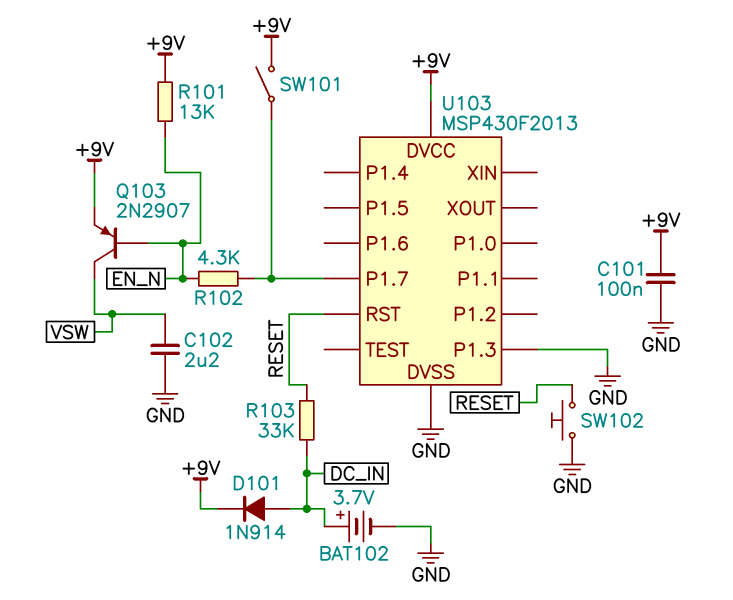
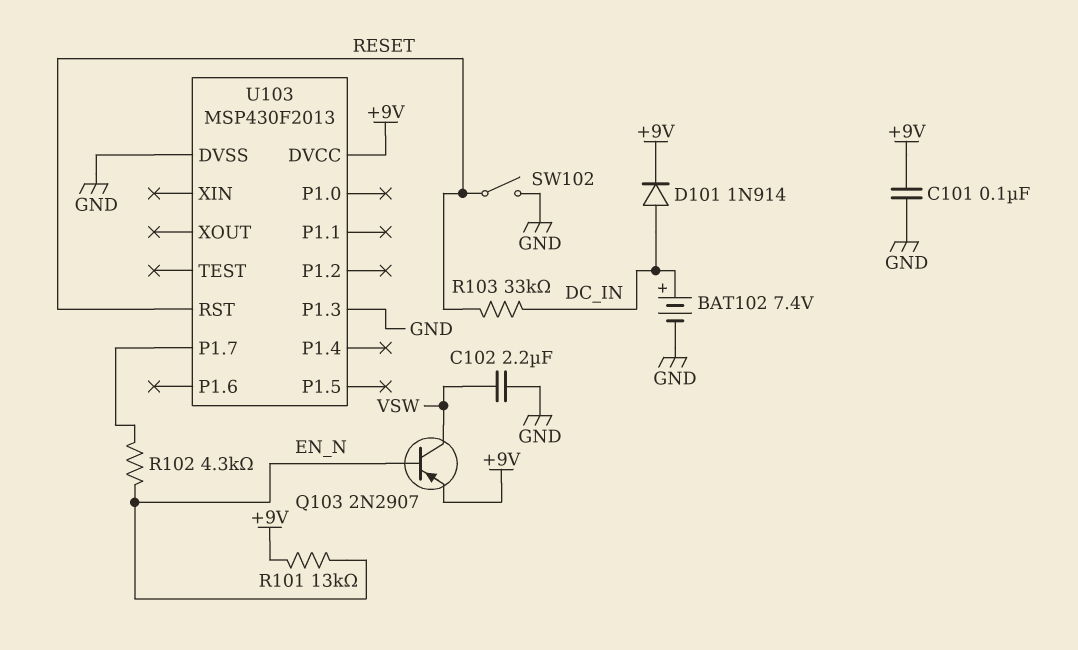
BAT102: 3.7V (plus DC_IN, minus GND) -> 7.4V (plus DC_IN, minus GND)
SW101: switch (+9V, U103/P1.7) -> none
SW102: button (GND, RESET) -> switch (GND, RESET)

